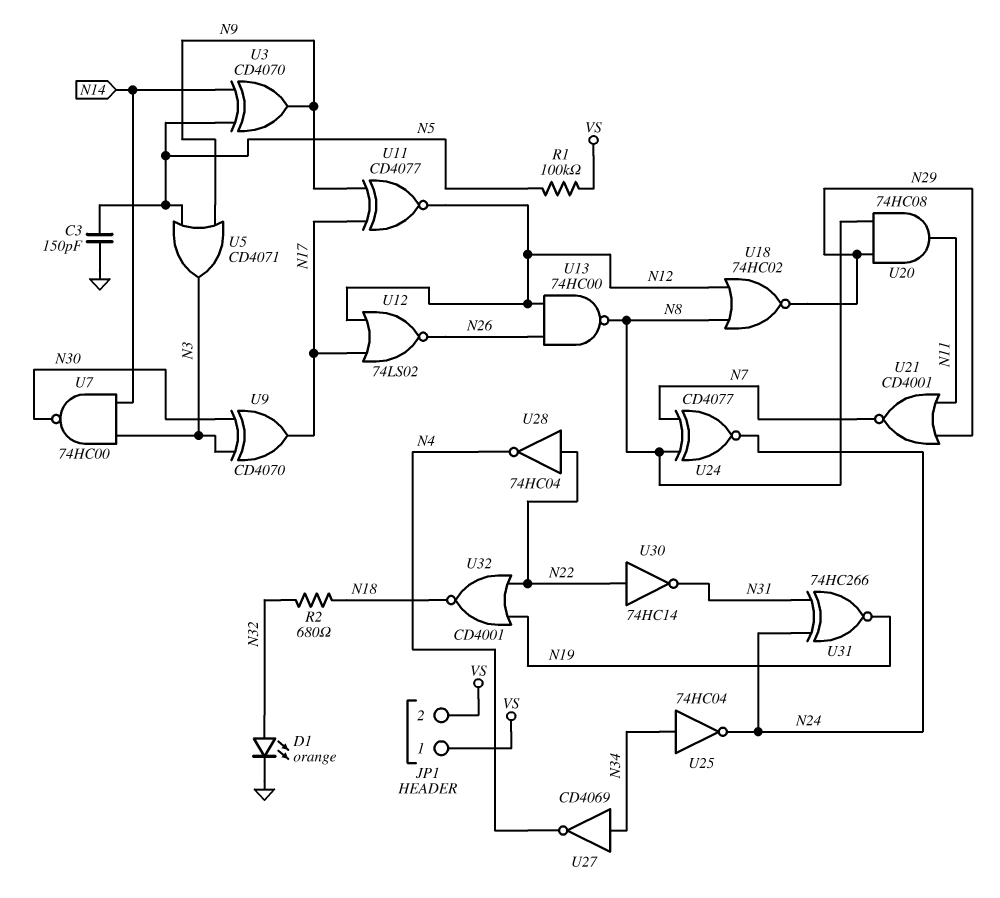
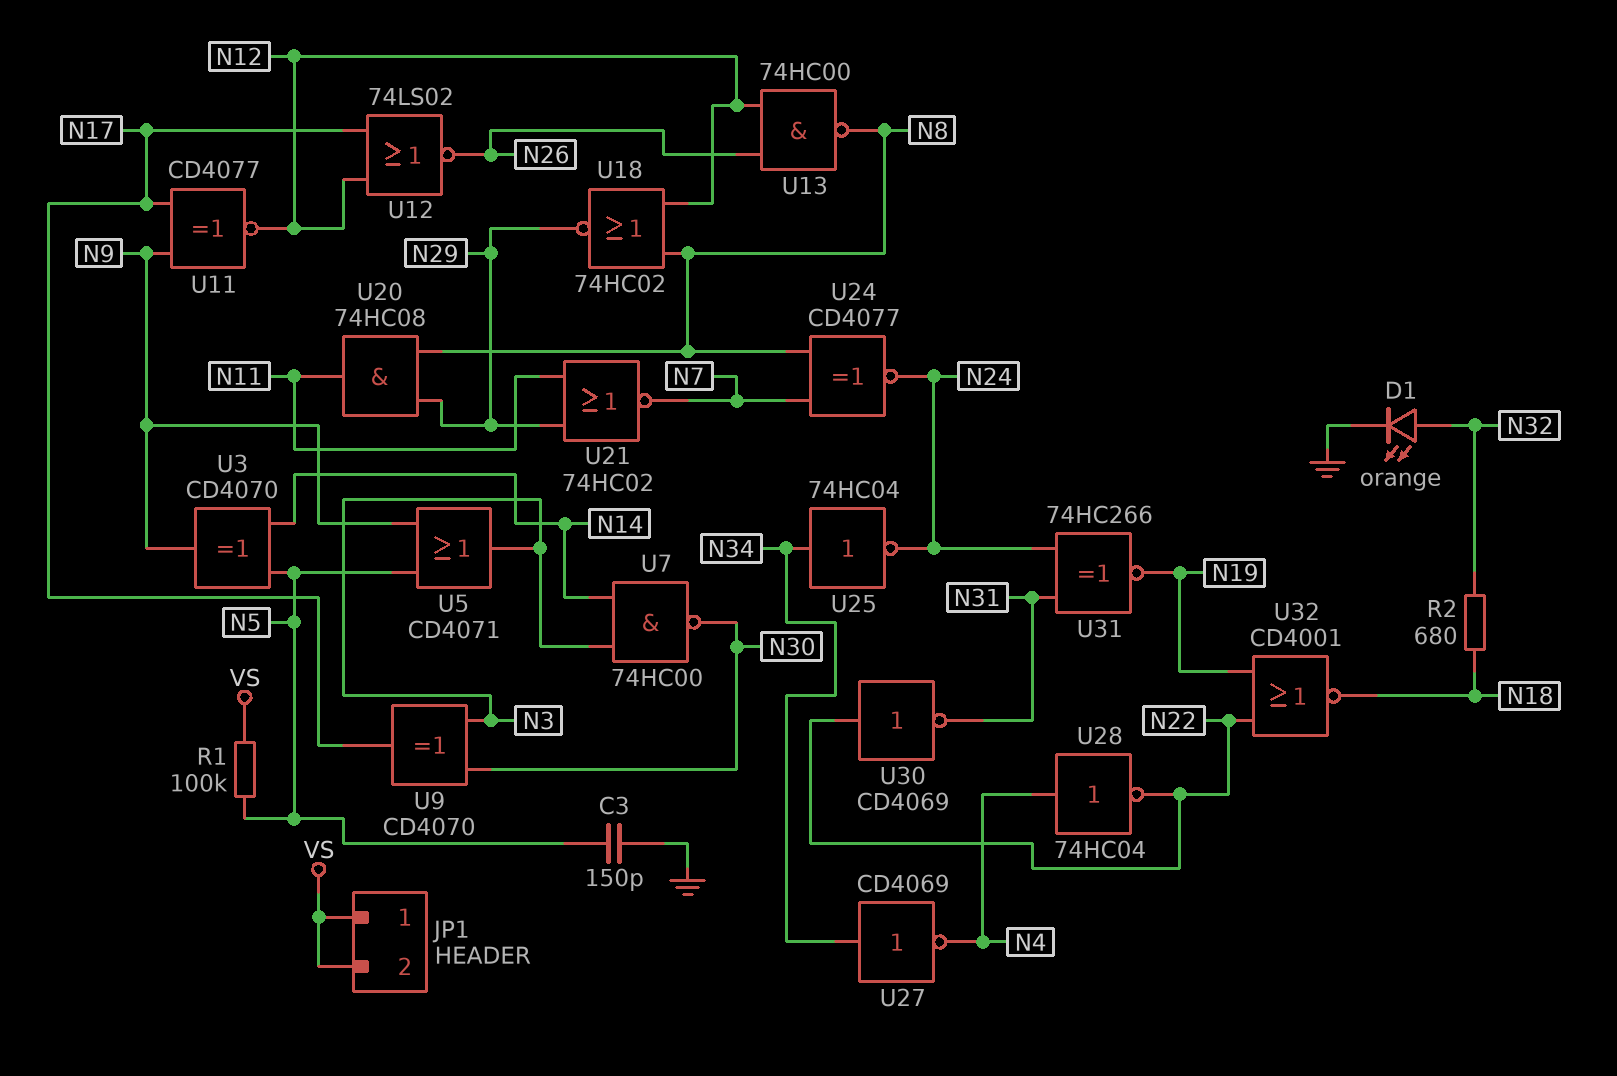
U21: NOR CD4001 (in N11, in N29, out N7) -> NOR 74HC02 (in N11, in N29, out N7)
U28: NOT 74HC04 (in N22, out N4) -> NOT 74HC04 (in N4, out N22)
U30: NOT 74HC14 (in N22, out N31) -> NOT CD4069 (in N22, out N31)

